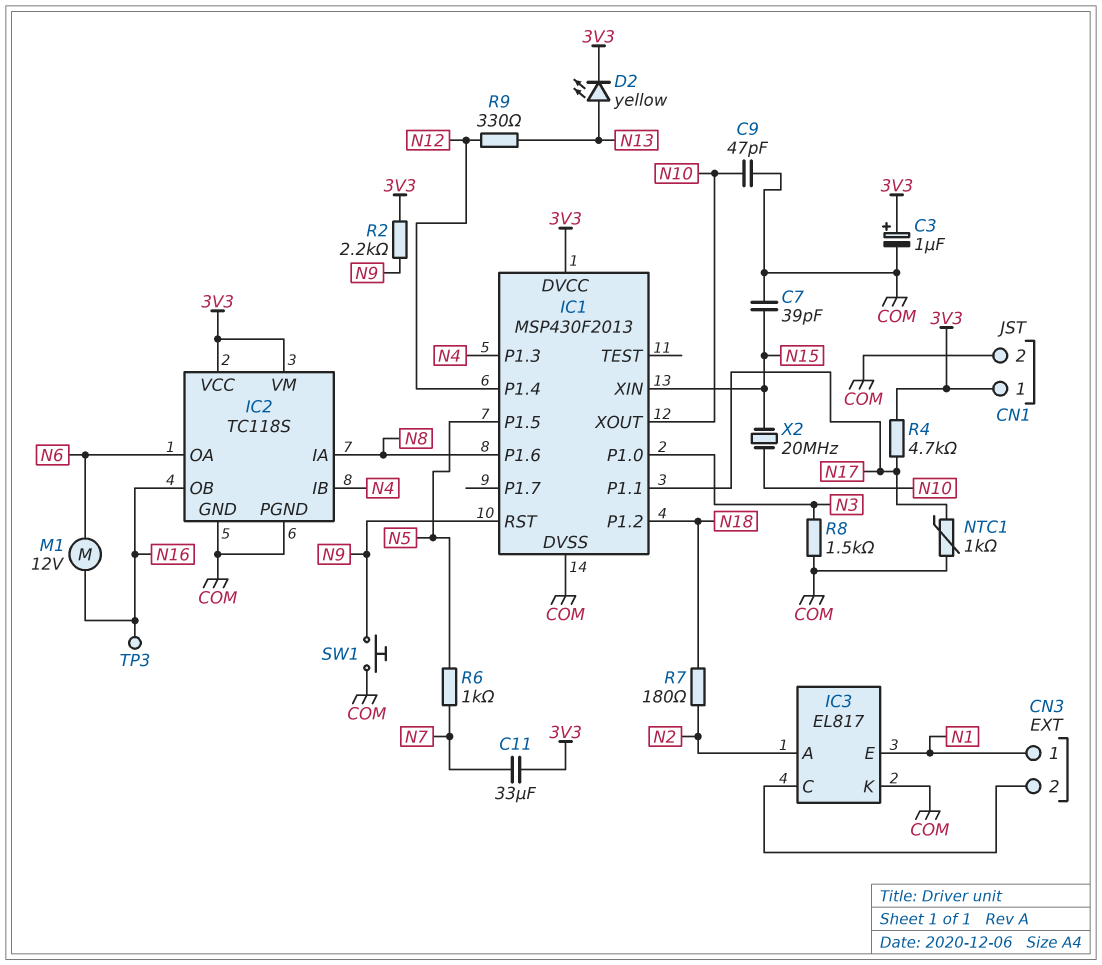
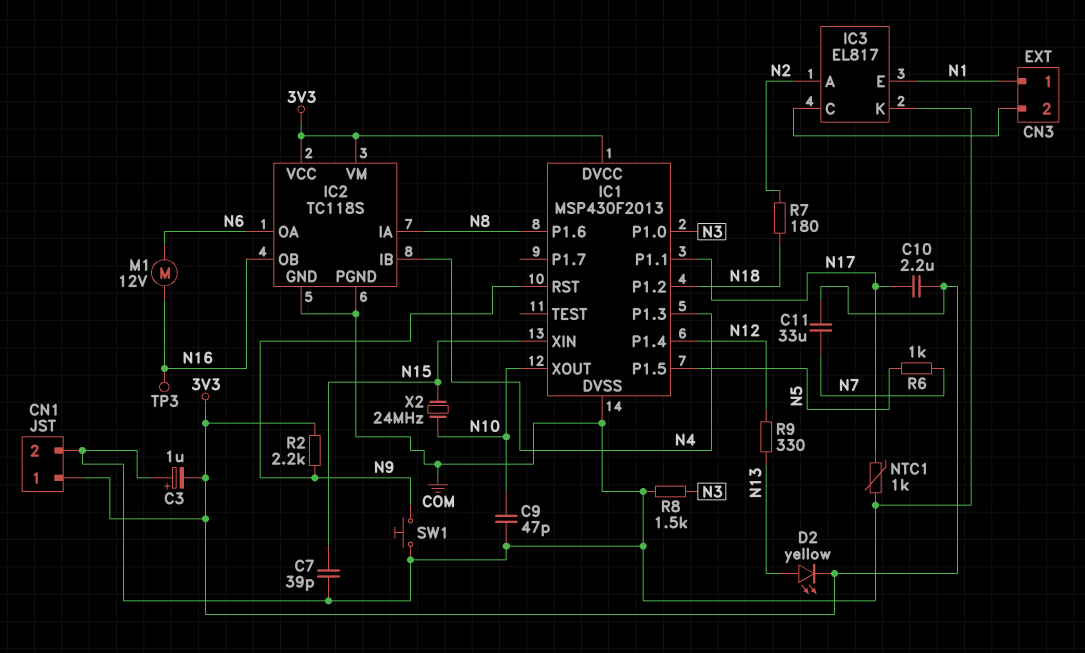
C3: 1uF (plus 3V3, minus COM) -> 1uF (plus COM, minus 3V3)
C10: none -> 2.2uF (3V3, N17)
R4: 4.7k (3V3, N17) -> none
X2: 20MHz (N10, N15) -> 24MHz (N10, N15)

